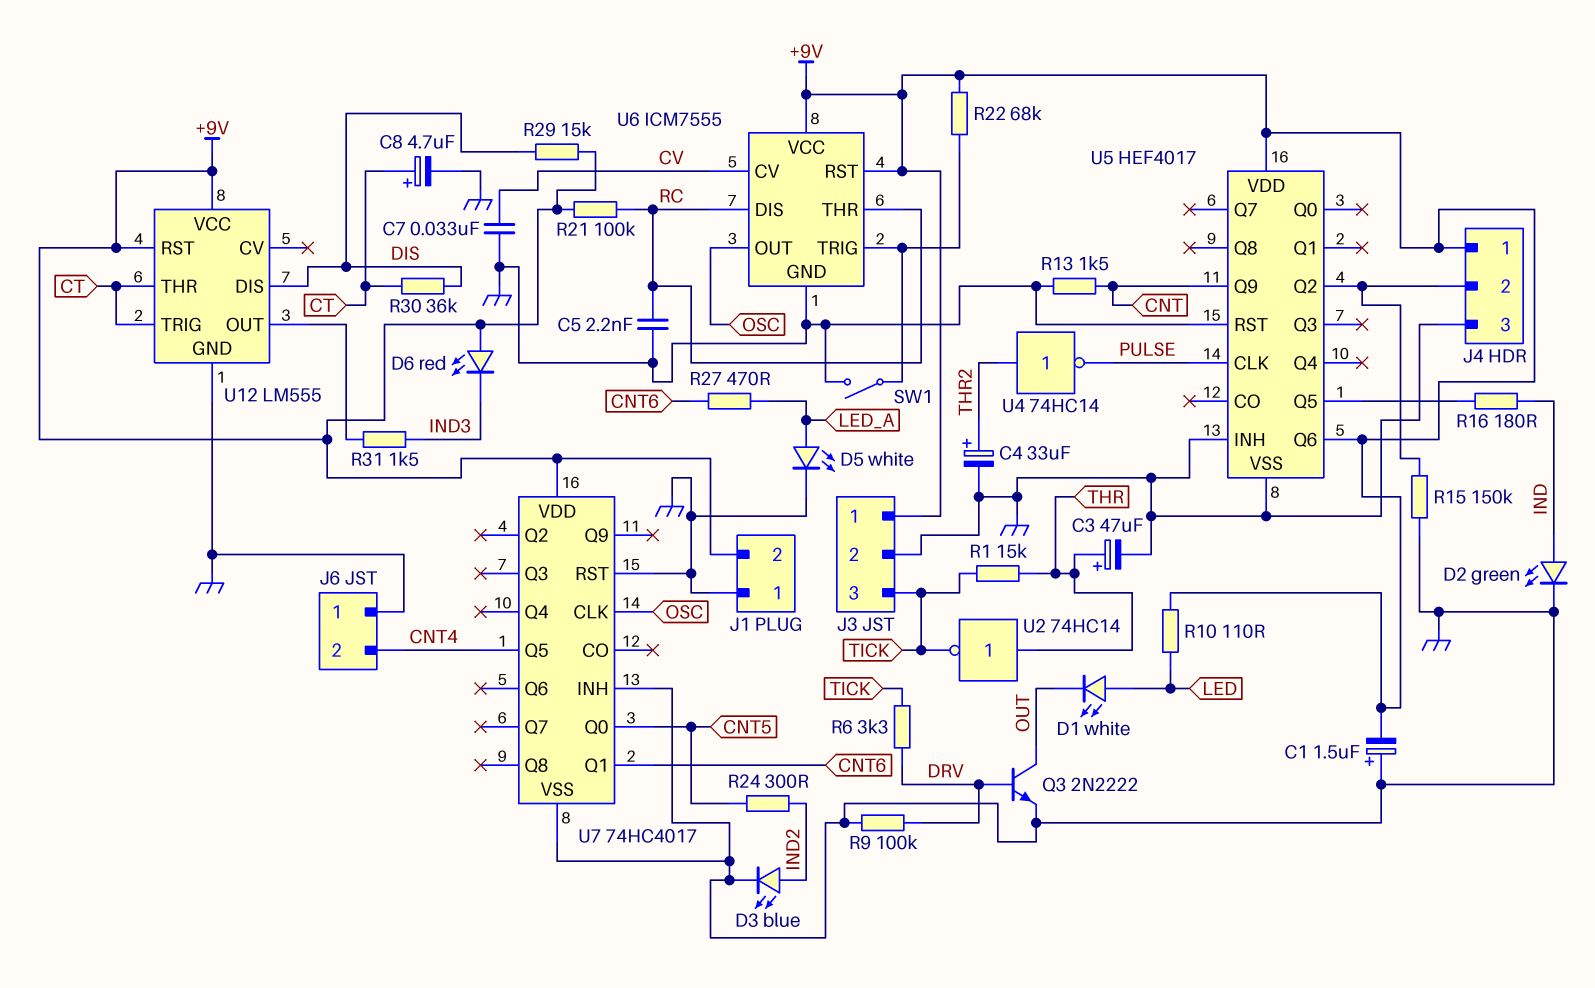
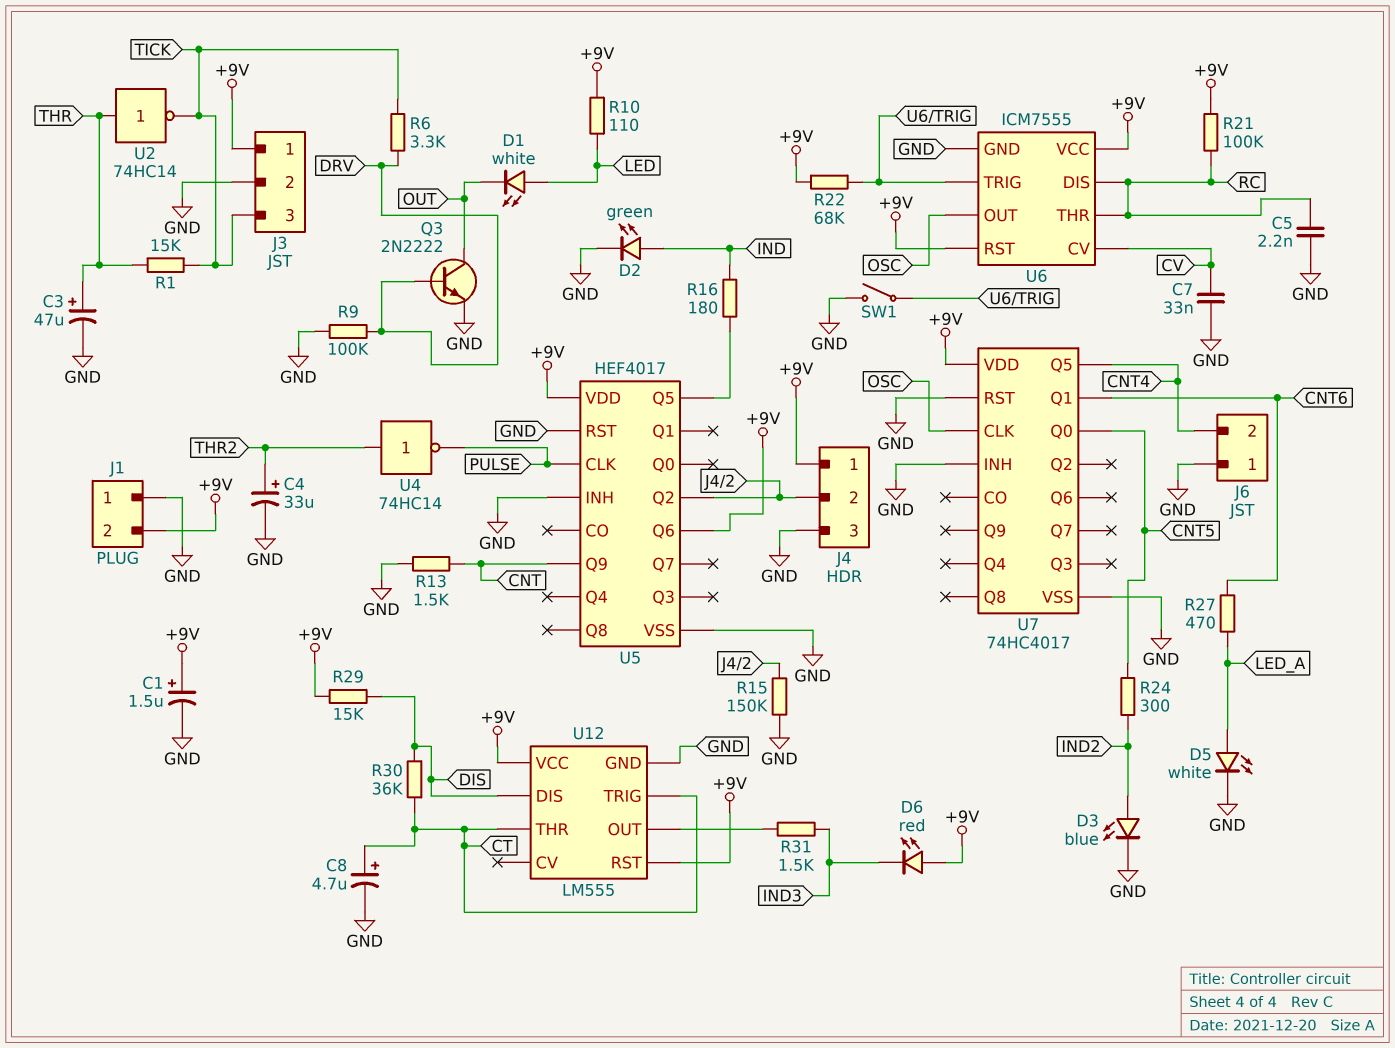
C1: 1.5uF (plus GND, minus +9V) -> 1.5uF (plus +9V, minus GND)

